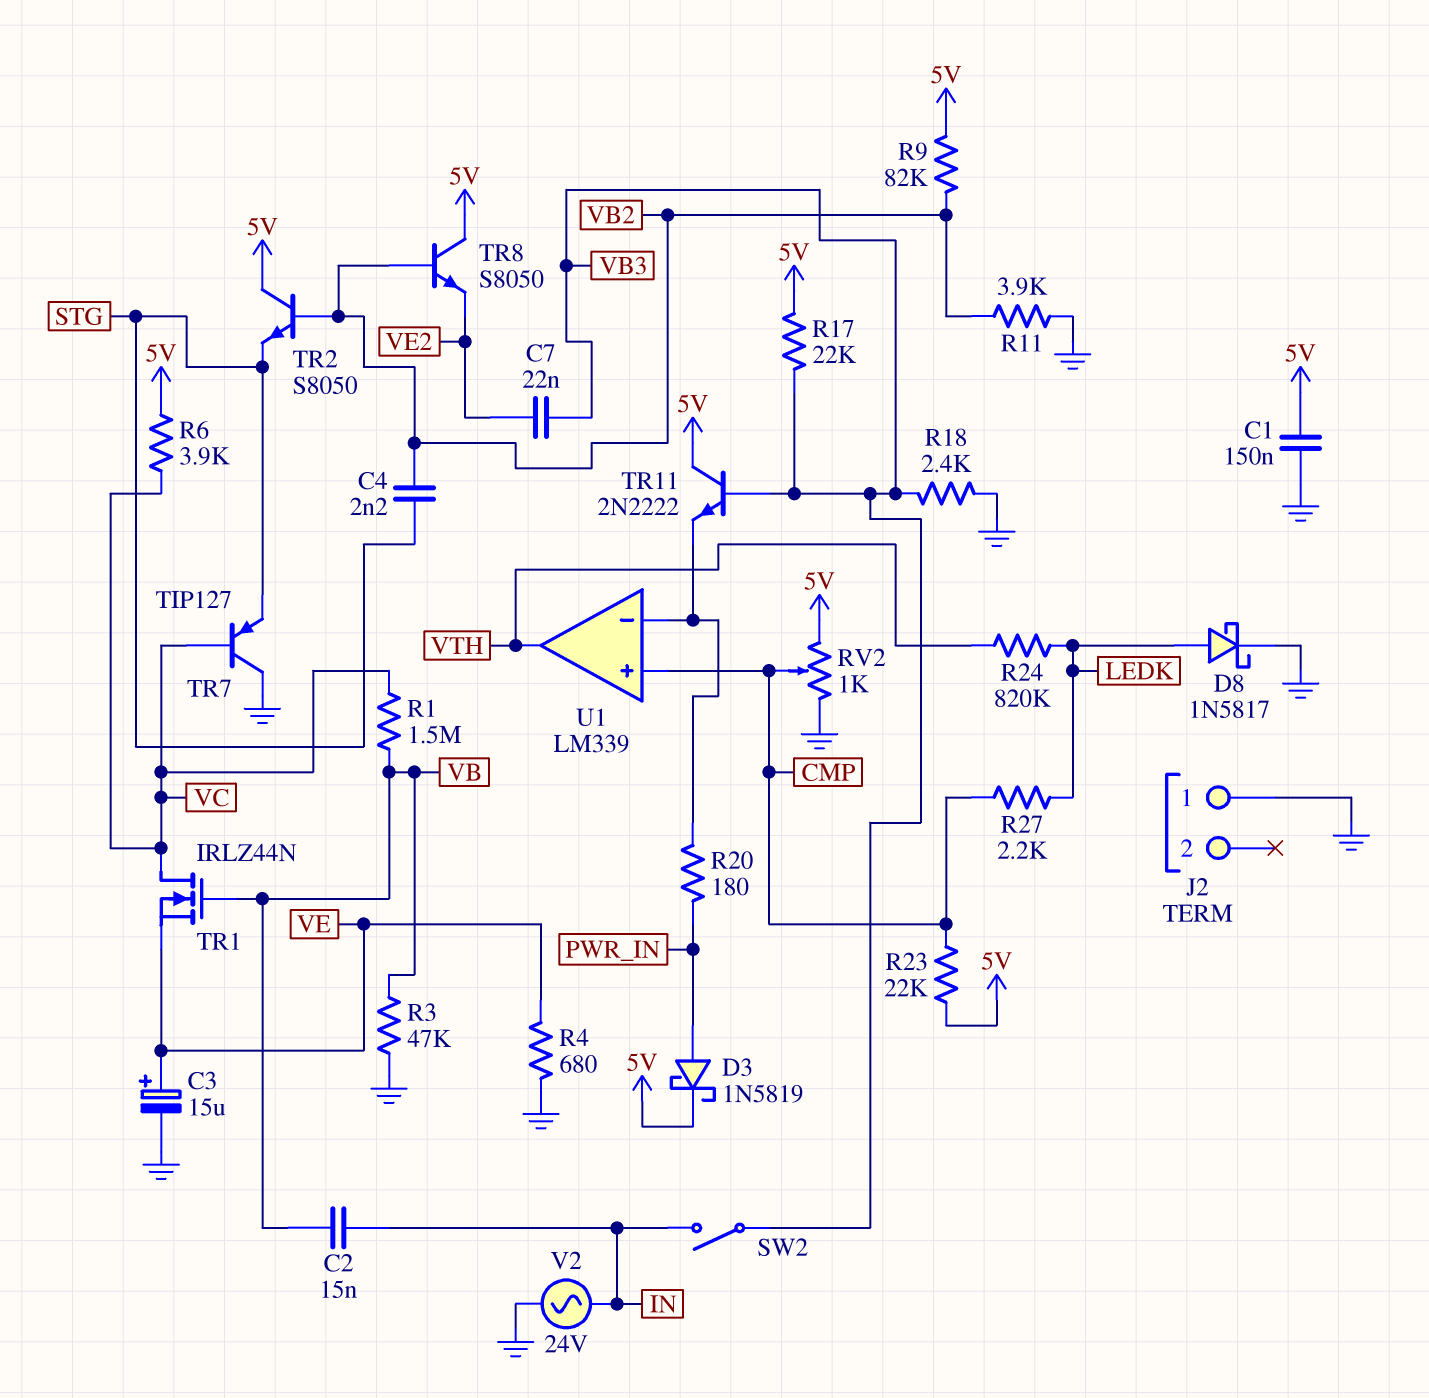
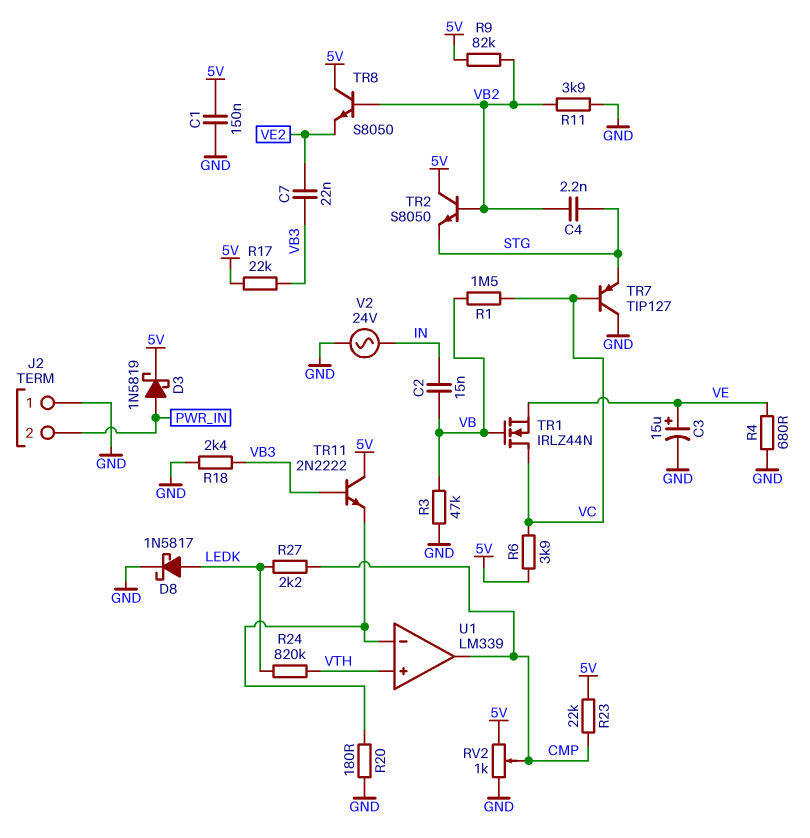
J2 pin 2: none -> PWR_IN
R20: 180 (PWR_IN, U1/in-) -> 180 (GND, U1/in-)
SW2: switch (IN, VB3) -> none
U1 pin in+: CMP -> VTH
U1 pin out: VTH -> CMP

